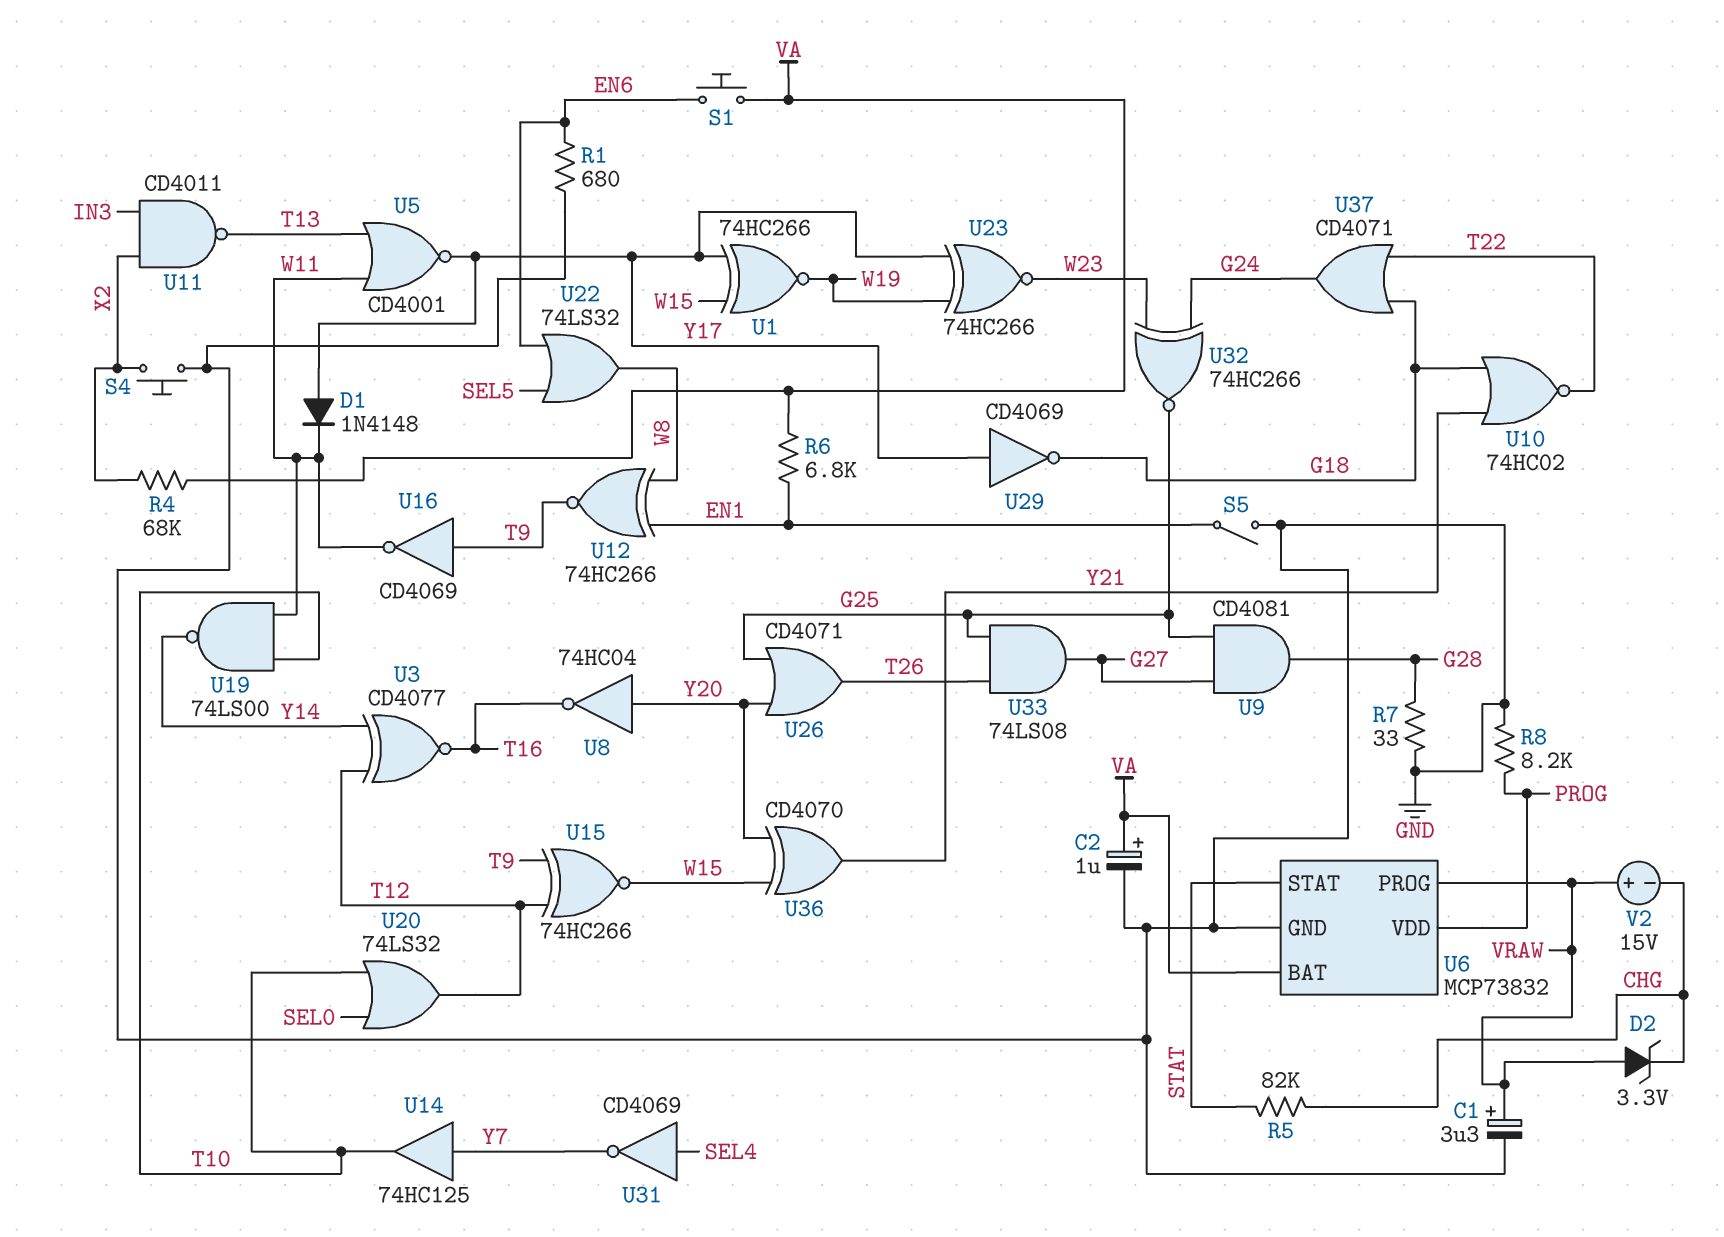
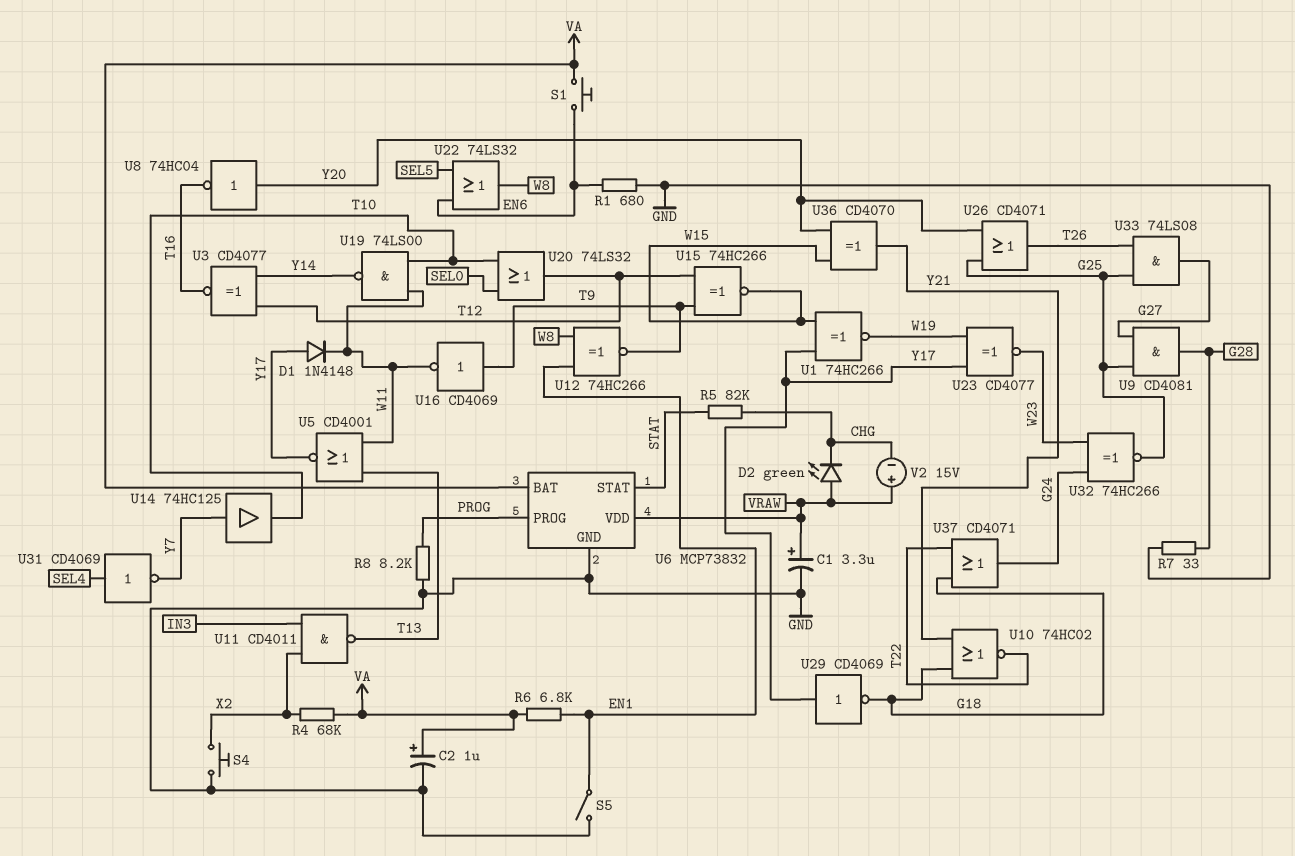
D2: zener 3.3V (A VRAW, K CHG) -> LED green (A VRAW, K CHG)
U6 pin PROG: VRAW -> PROG
U6 pin VDD: PROG -> VRAW
U23: XNOR 74HC266 (in W19, in Y17, out W23) -> XNOR CD4077 (in W19, in Y17, out W23)

